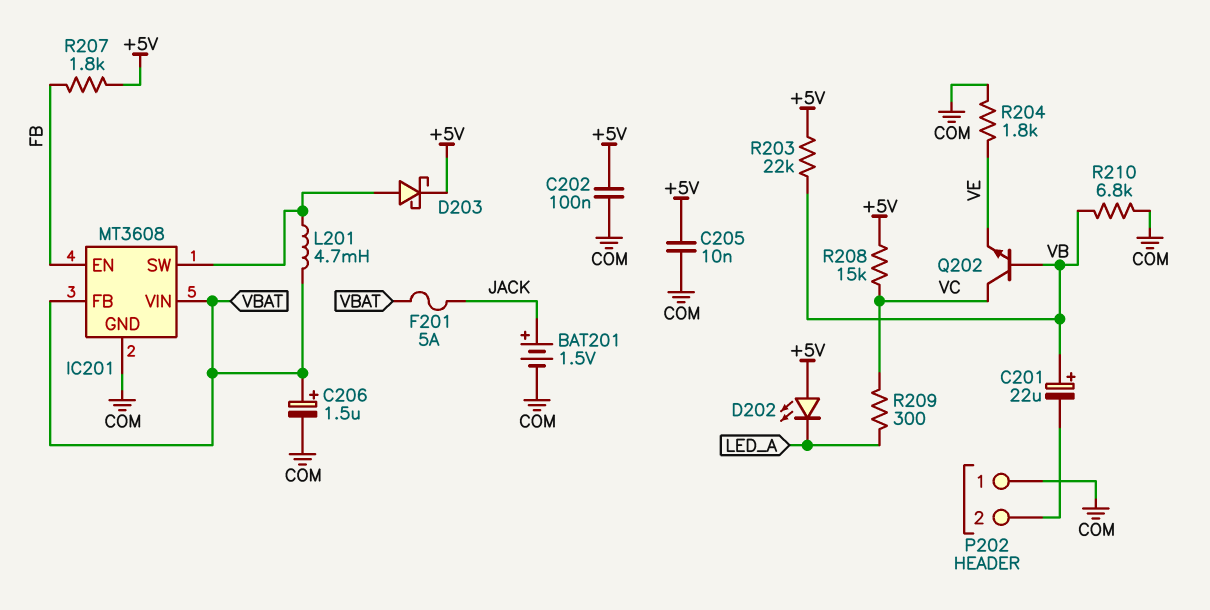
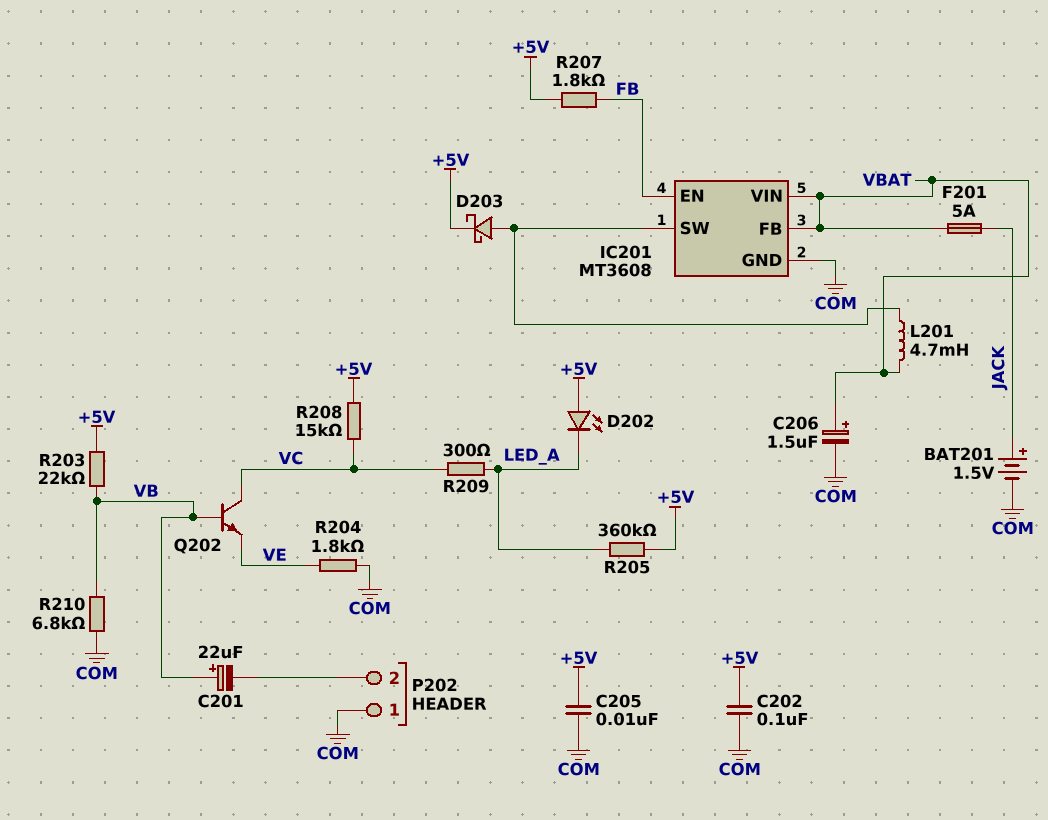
R205: none -> 360k (+5V, LED_A)

